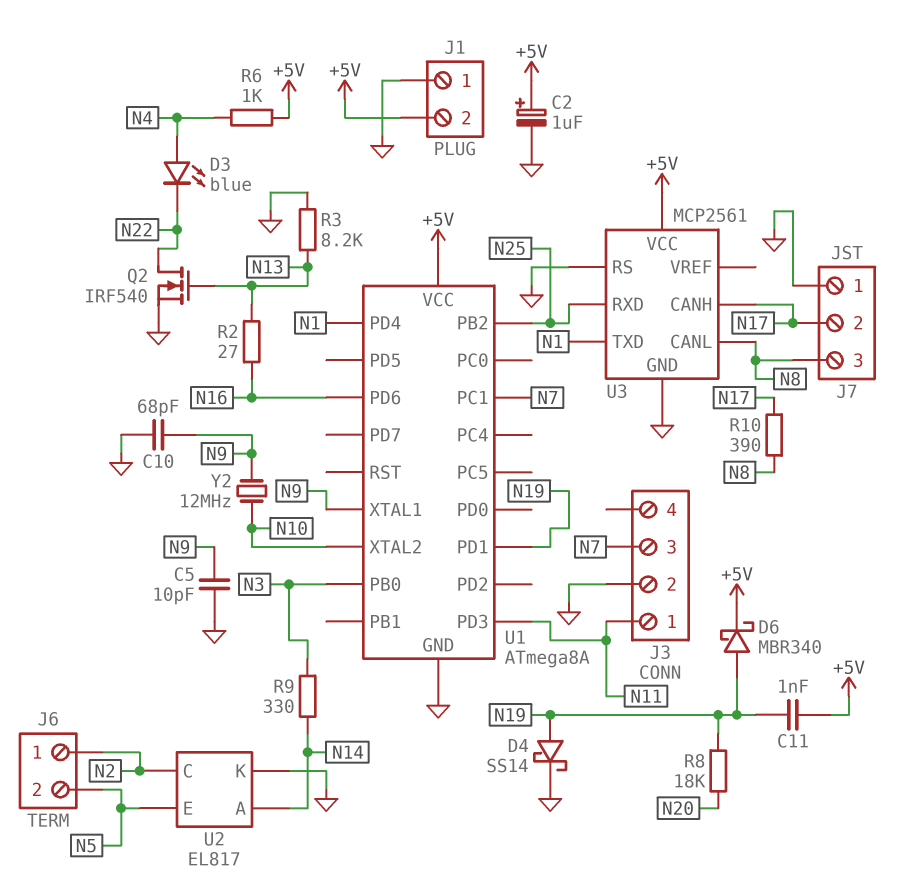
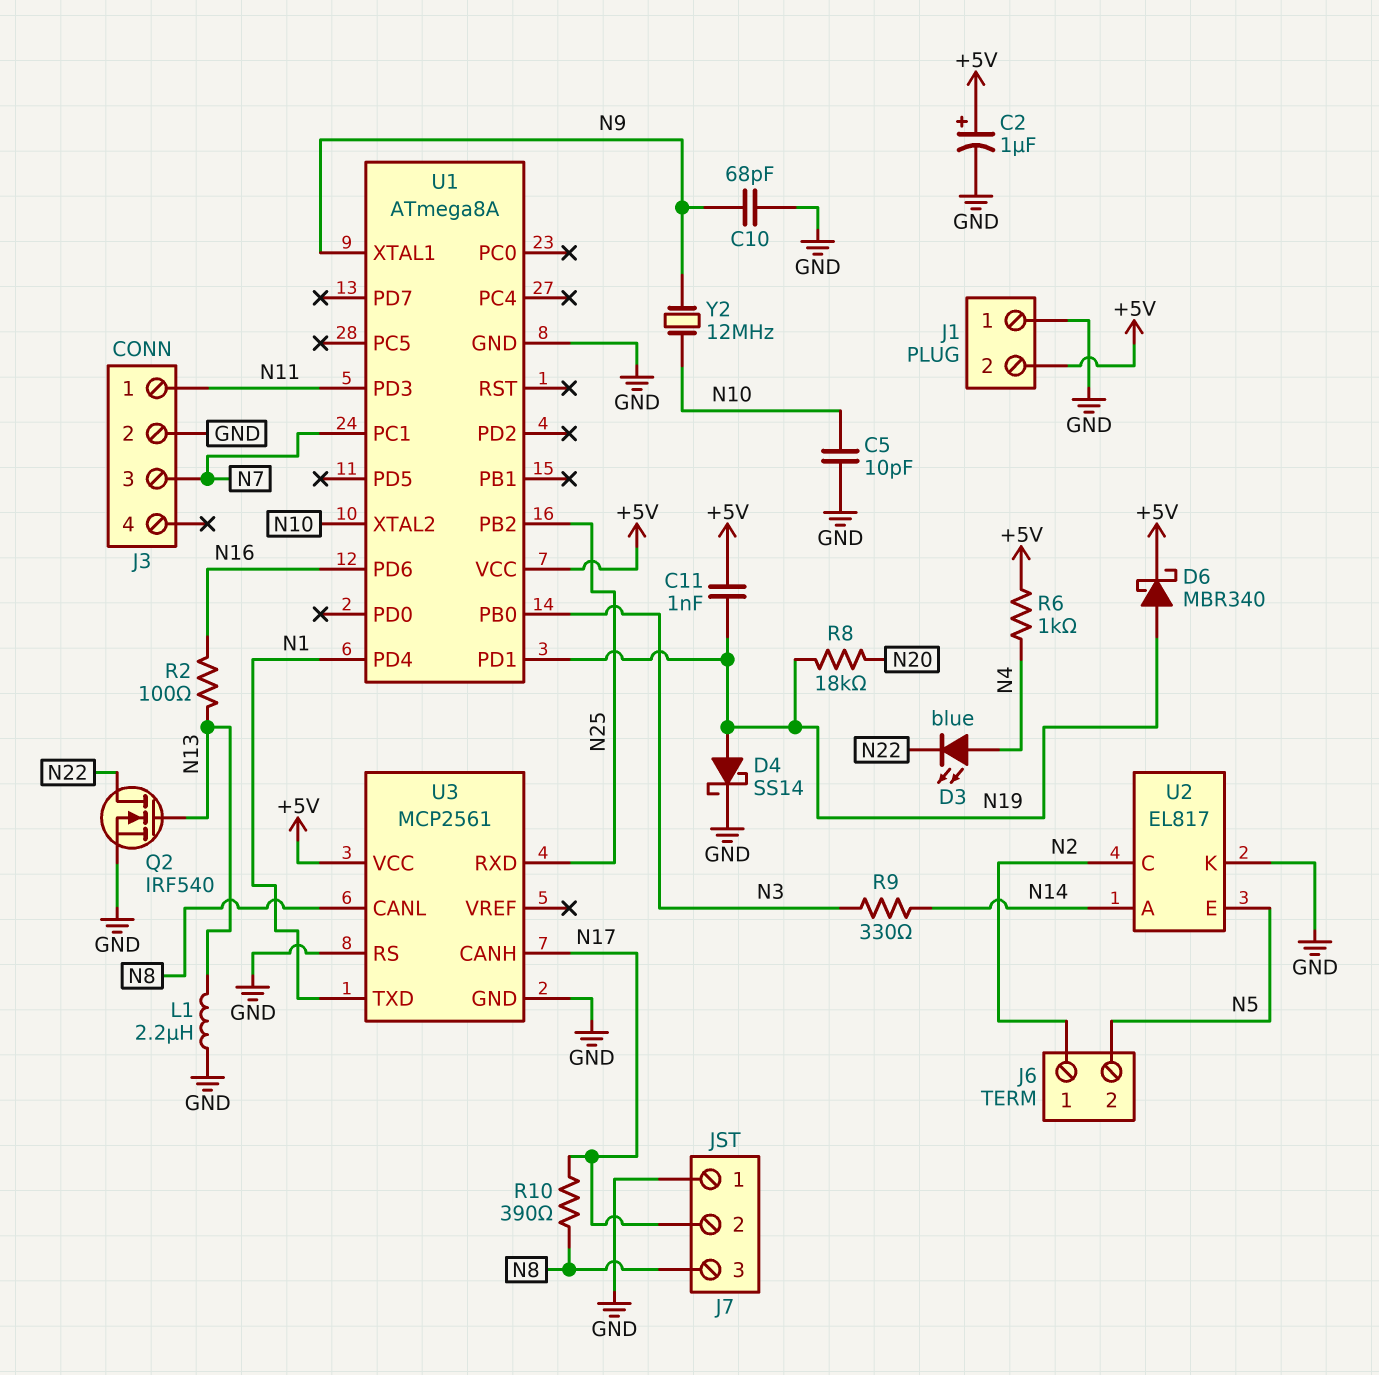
C5: 10pF (GND, N9) -> 10pF (GND, N10)
L1: none -> 2.2uH (GND, N13)
R2: 27 (N13, N16) -> 100 (N13, N16)
R3: 8.2k (GND, N13) -> none

